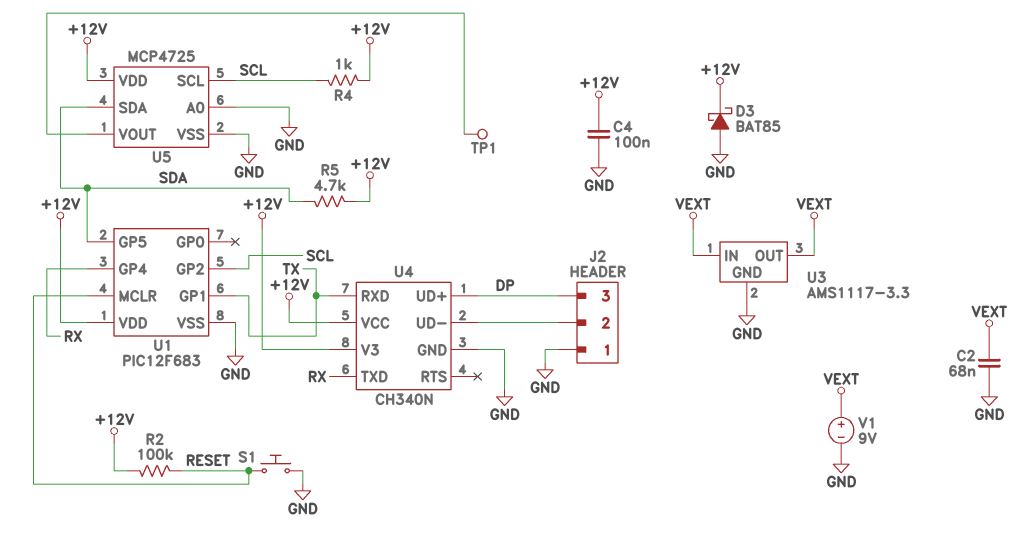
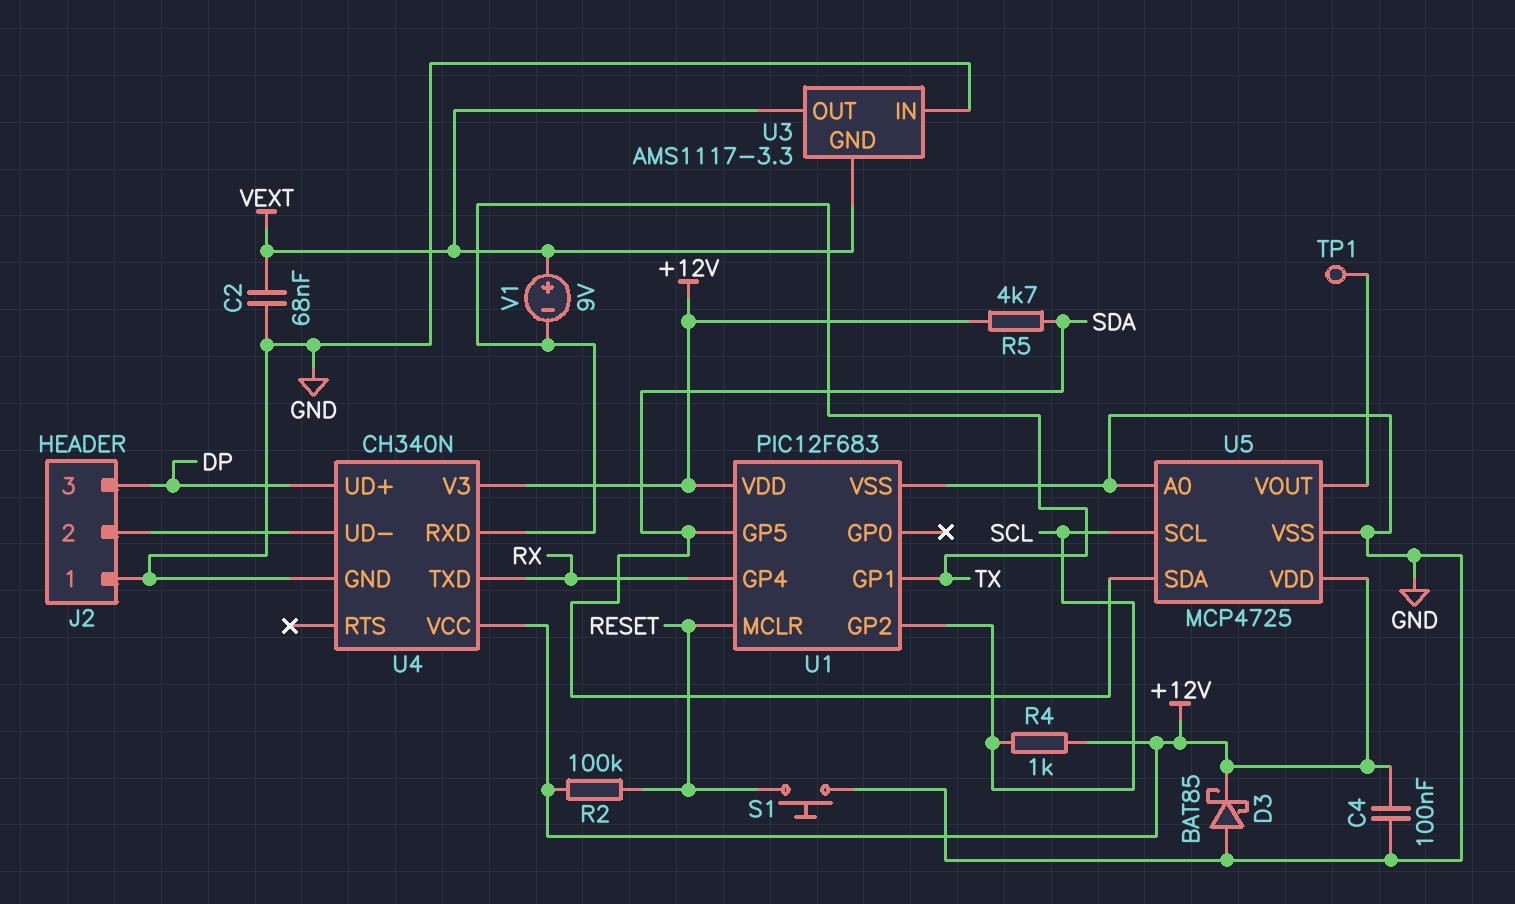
U3 pin GND: GND -> VEXT
U3 pin IN: VEXT -> GND
V1: 9V (plus VEXT, minus GND) -> 9V (plus VEXT, minus TX)

